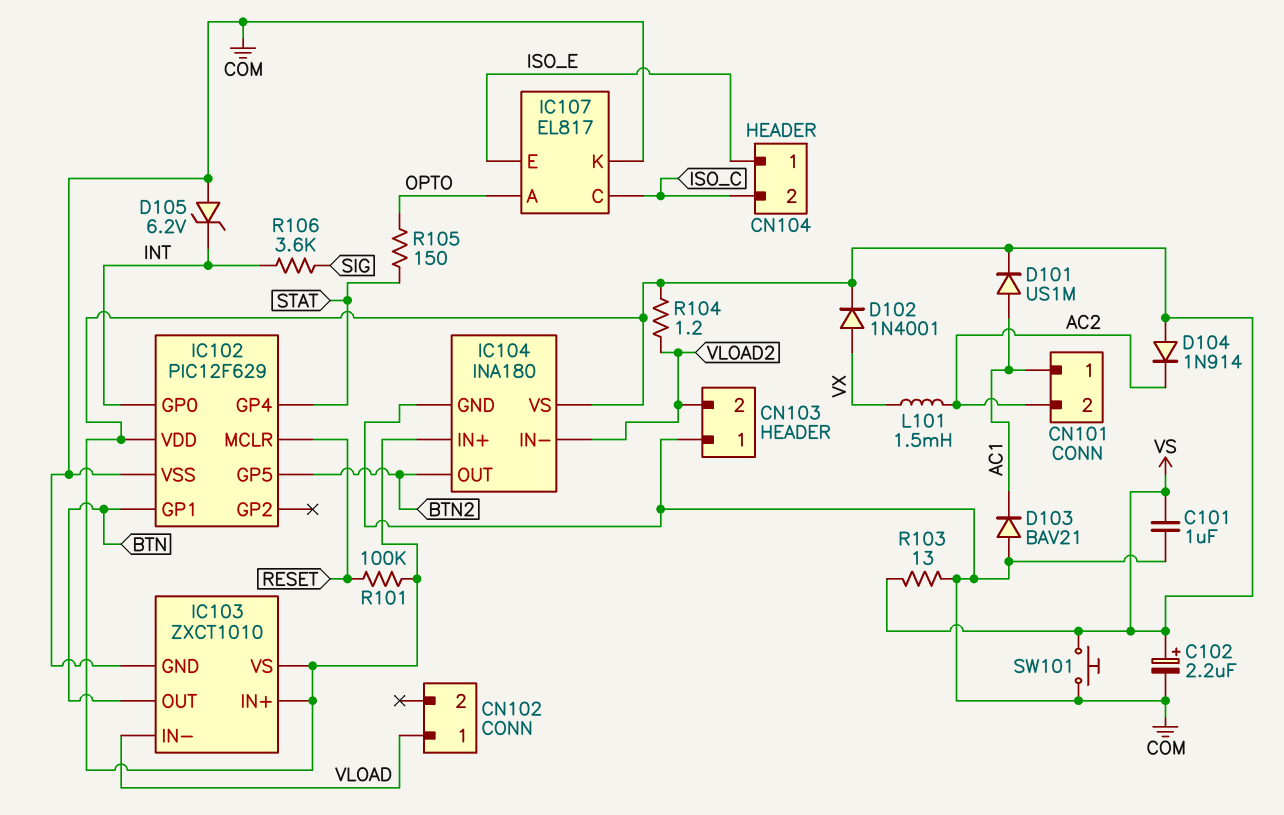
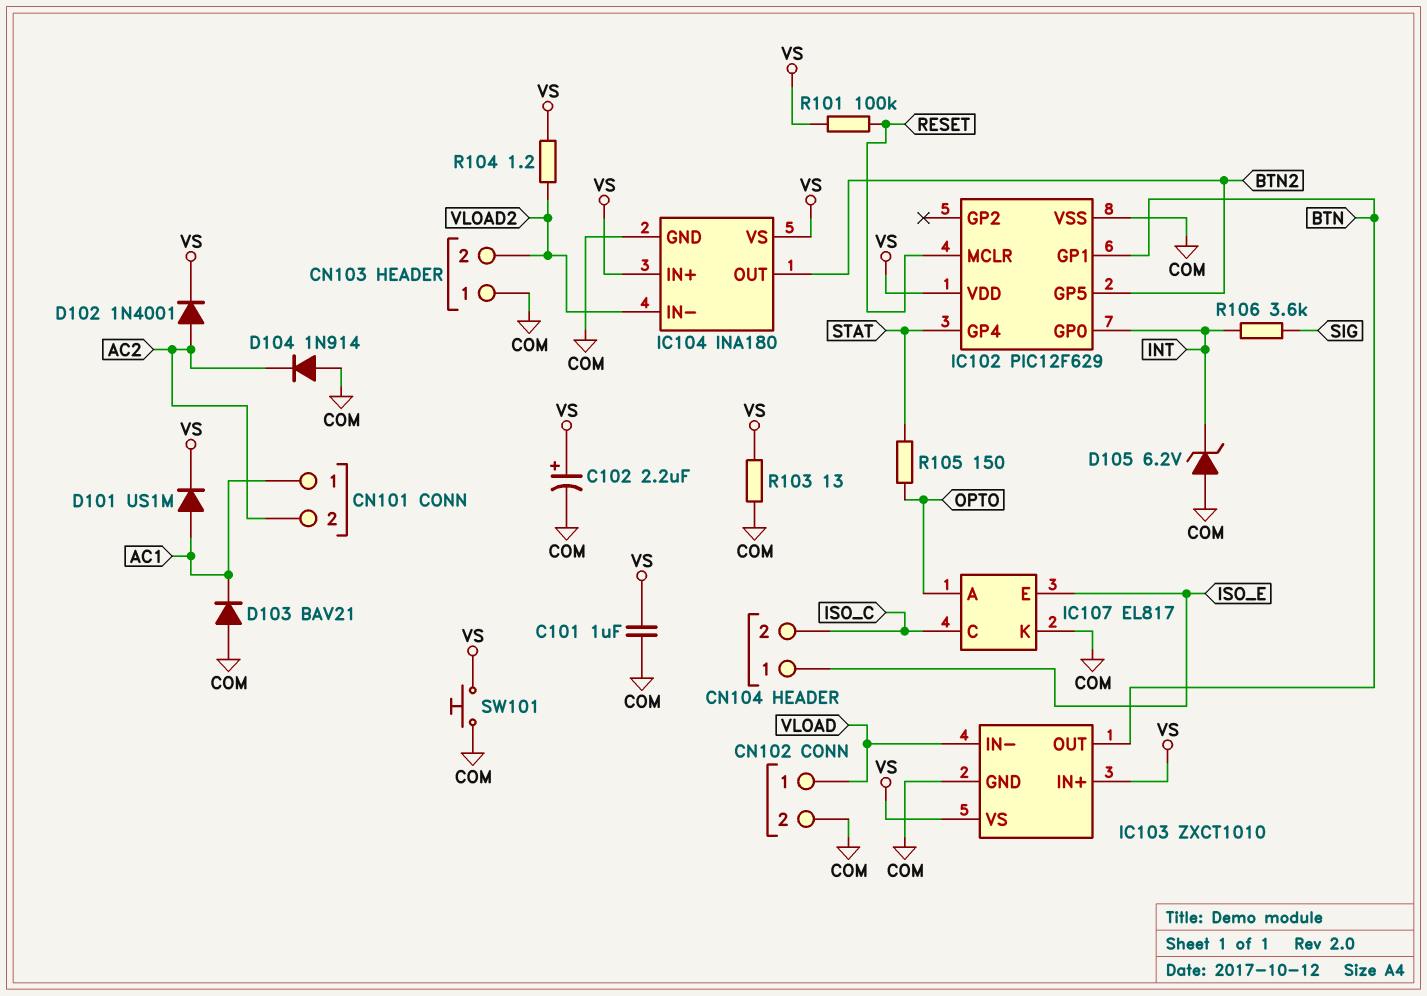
CN102 pin 2: none -> COM
D102: diode 1N4001 (A VX, K VS) -> diode 1N4001 (A AC2, K VS)
D104: diode 1N914 (A VS, K AC2) -> diode 1N914 (A COM, K AC2)
L101: 1.5mH (AC2, VX) -> none

